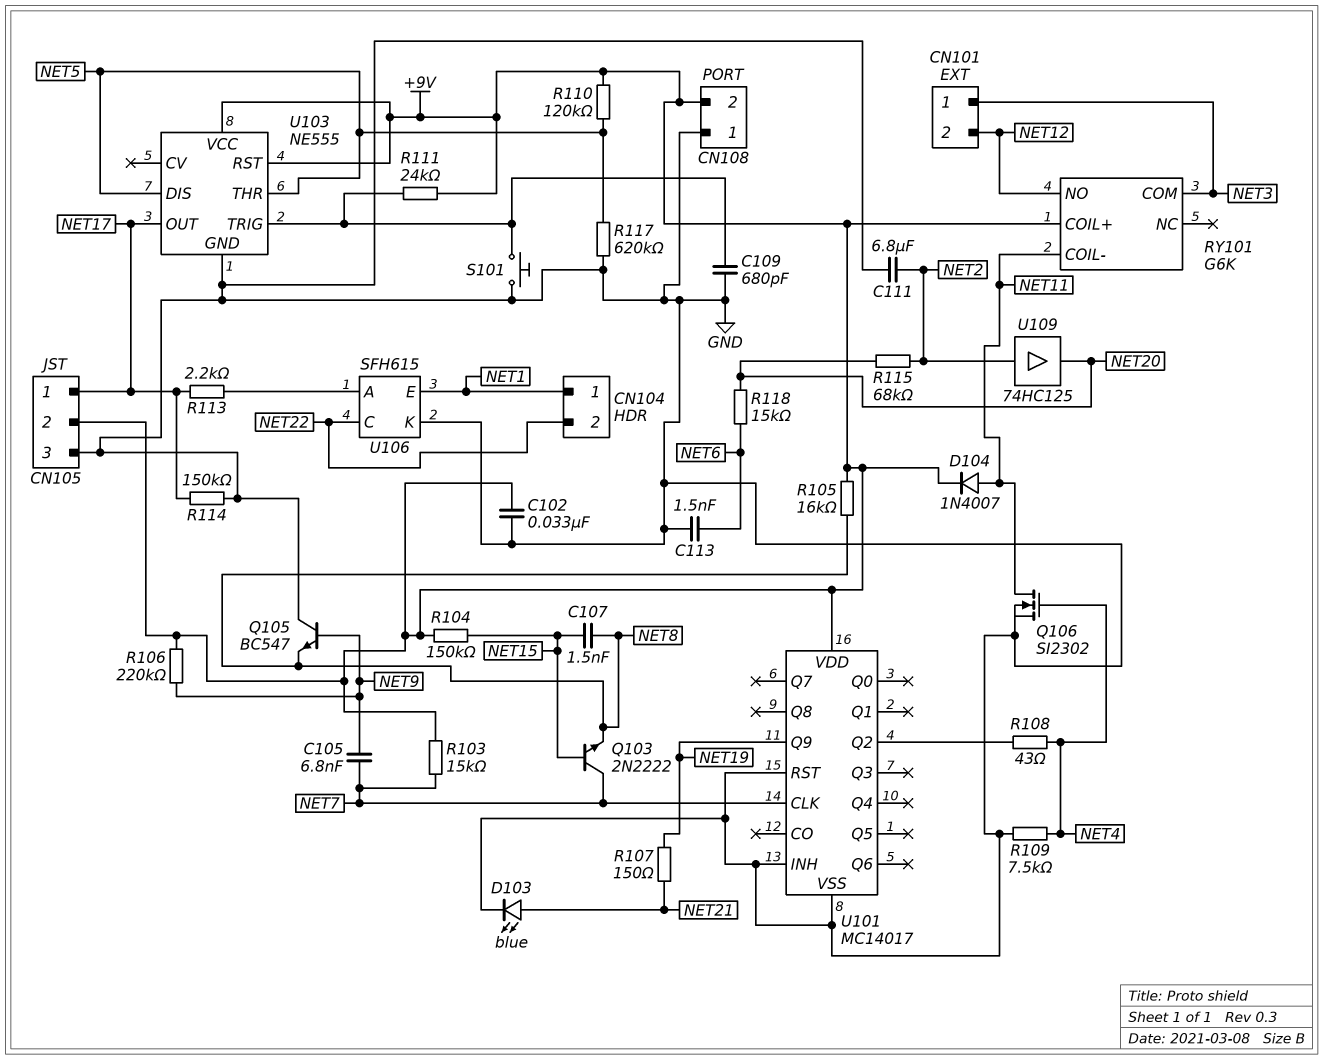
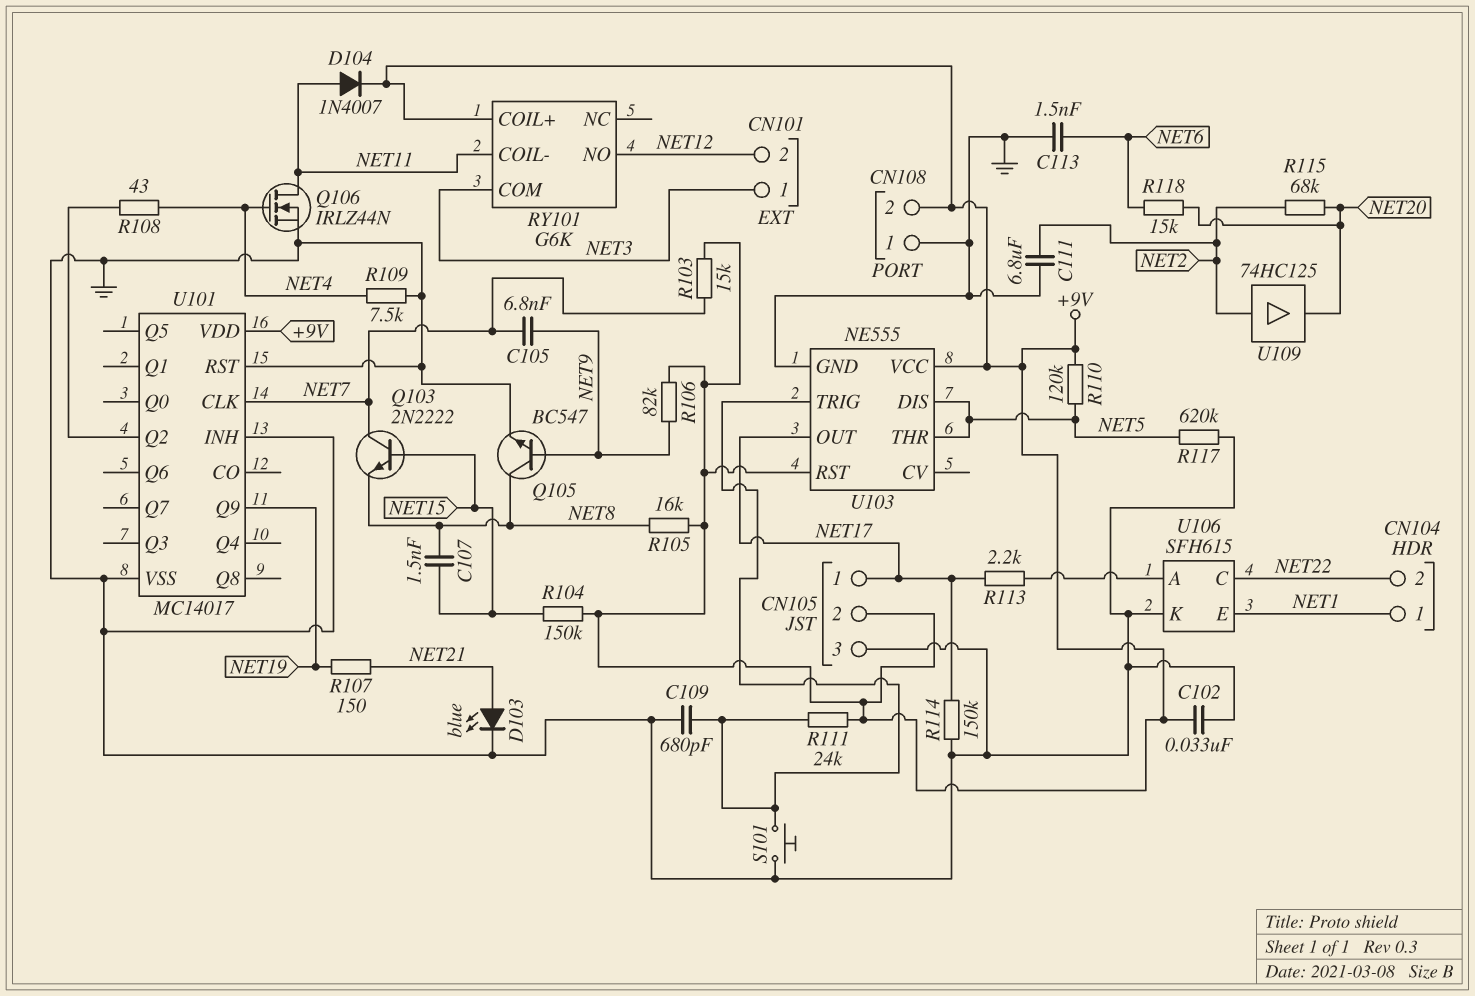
Q105: NPN BC547 (B NET9, C GND, E NET8) -> NPN BC547 (B NET9, C NET8, E GND)
Q106: NMOS SI2302 (G NET4, D NET11, S GND) -> NMOS IRLZ44N (G NET4, D NET11, S GND)
R106: 220k (+9V, NET9) -> 82k (+9V, NET9)

